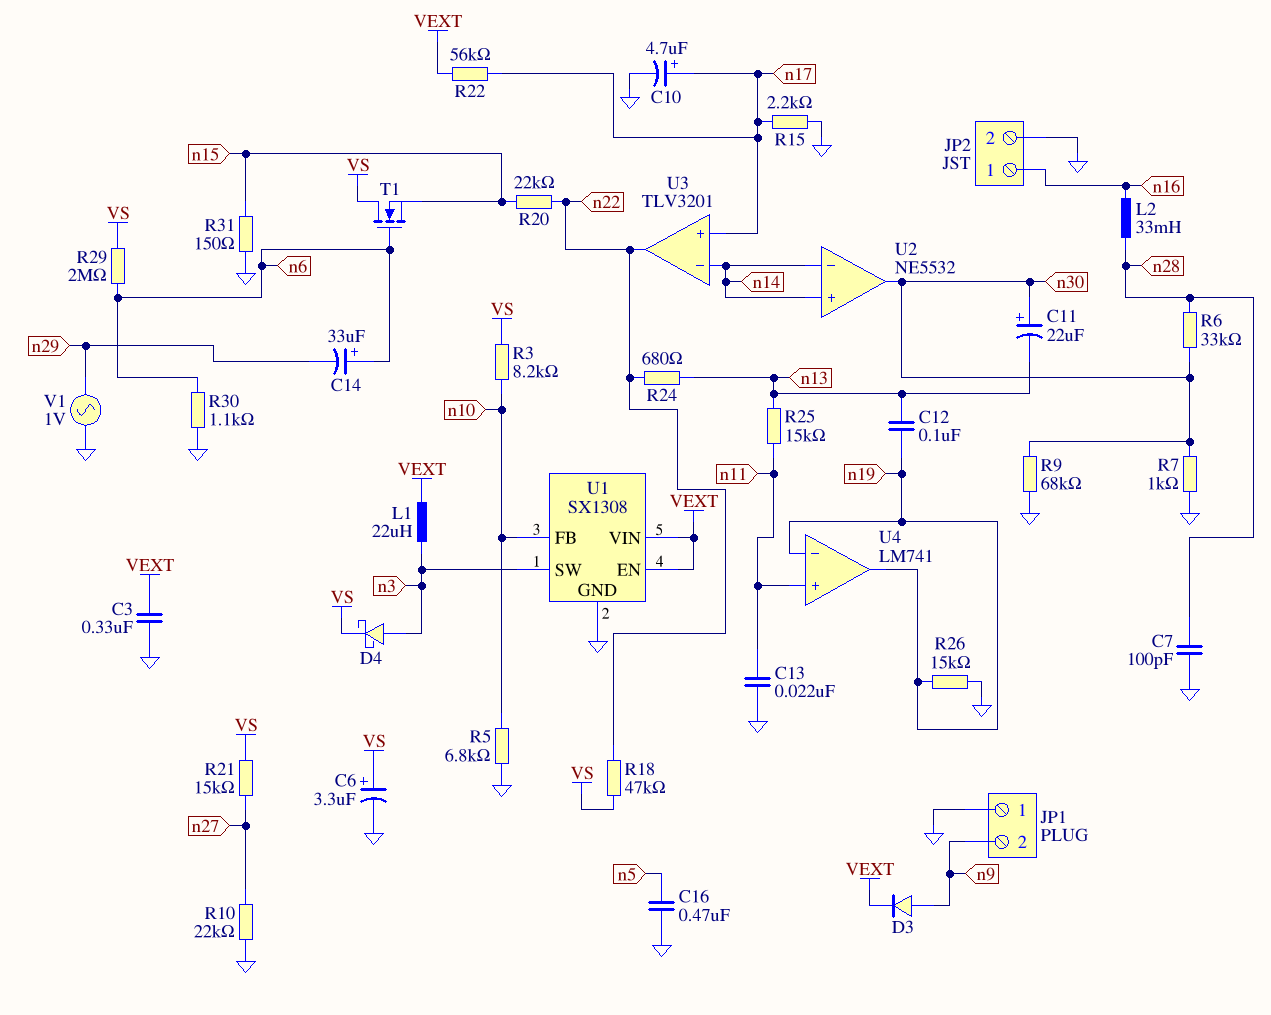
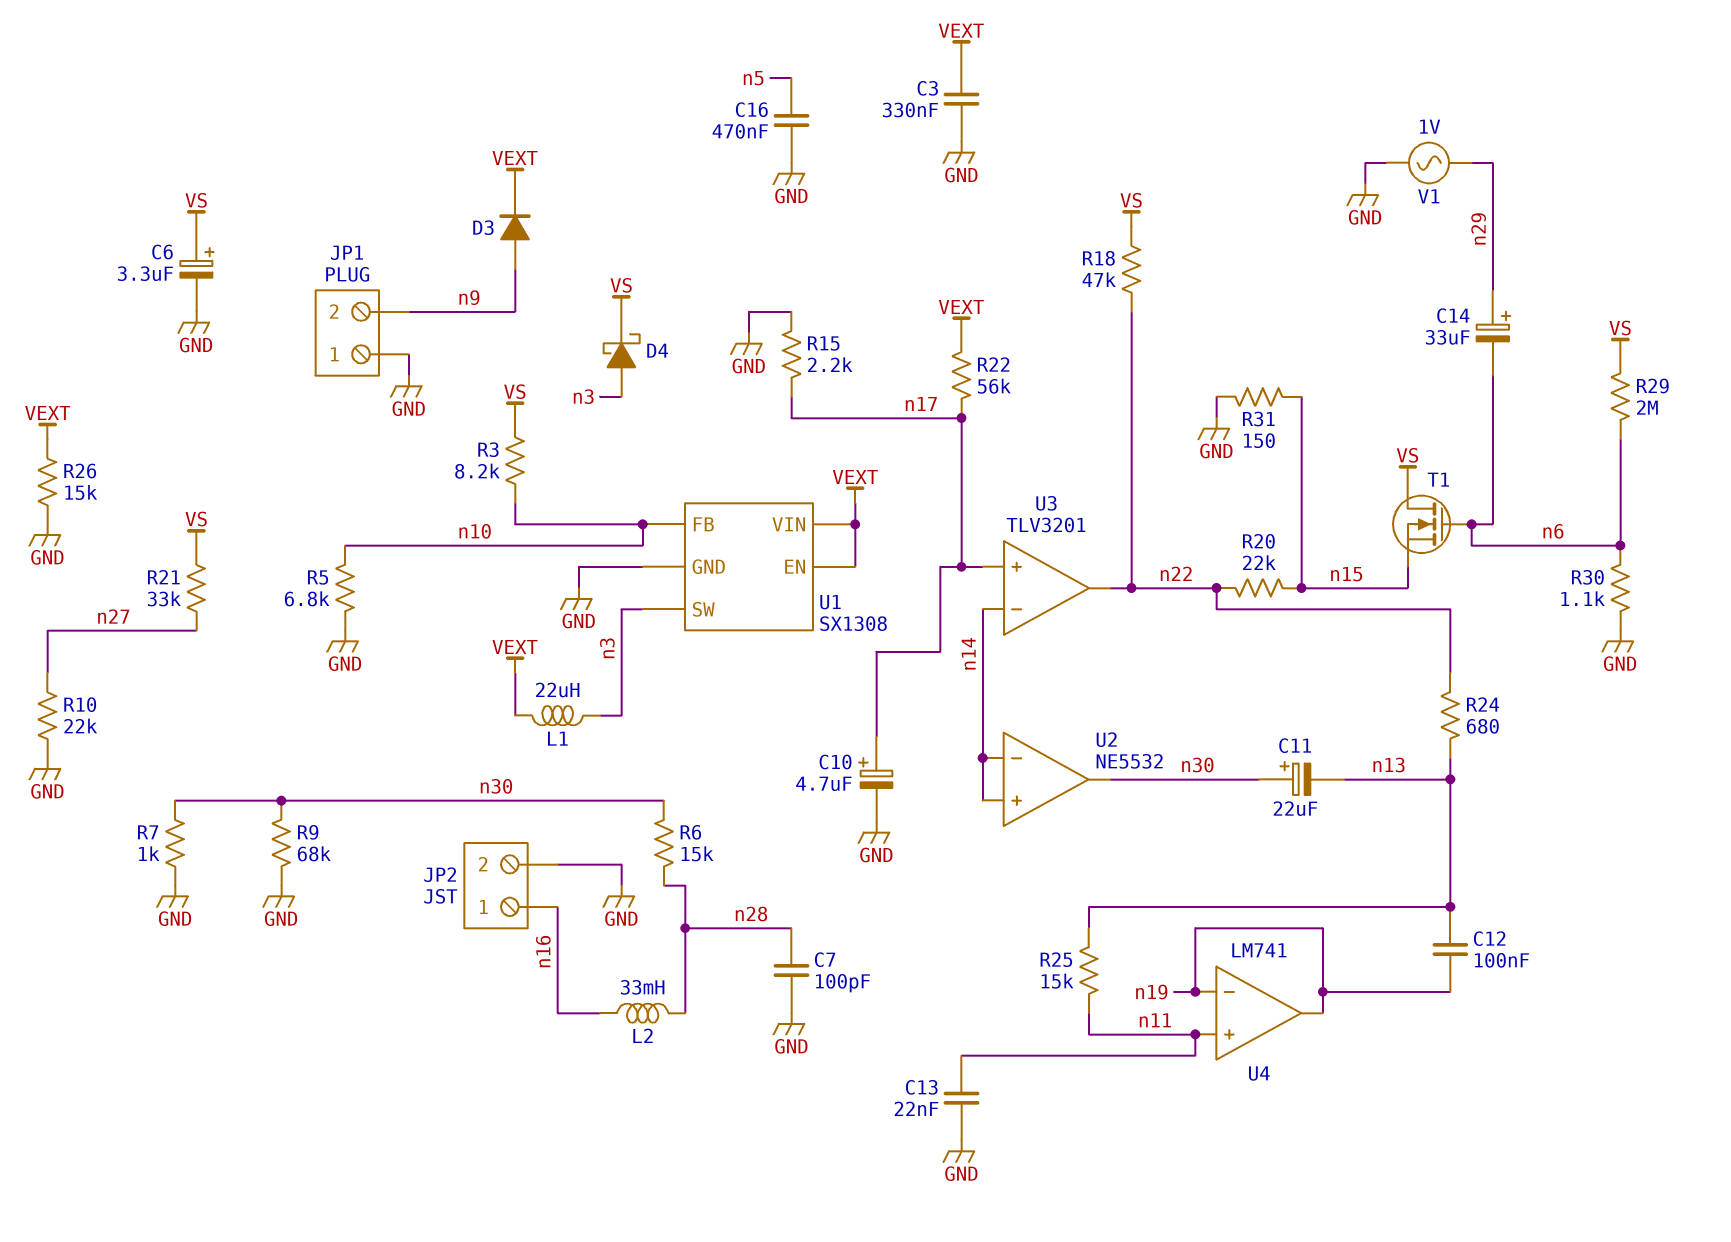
C14: 33uF (plus n6, minus n29) -> 33uF (plus n29, minus n6)
R6: 33k (n28, n30) -> 15k (n28, n30)
R21: 15k (VS, n27) -> 33k (VS, n27)
R26: 15k (GND, n19) -> 15k (GND, VEXT)

